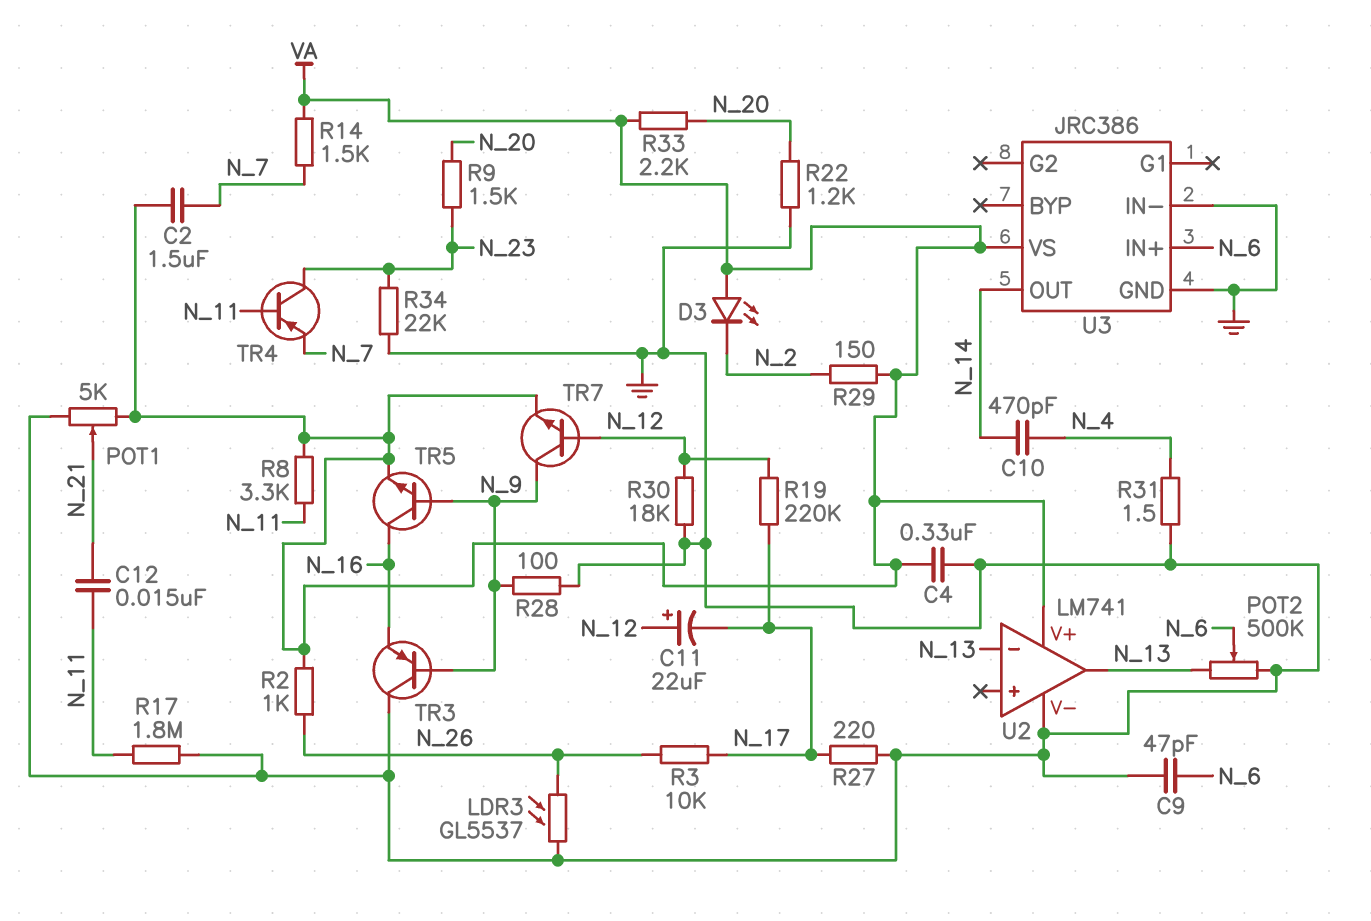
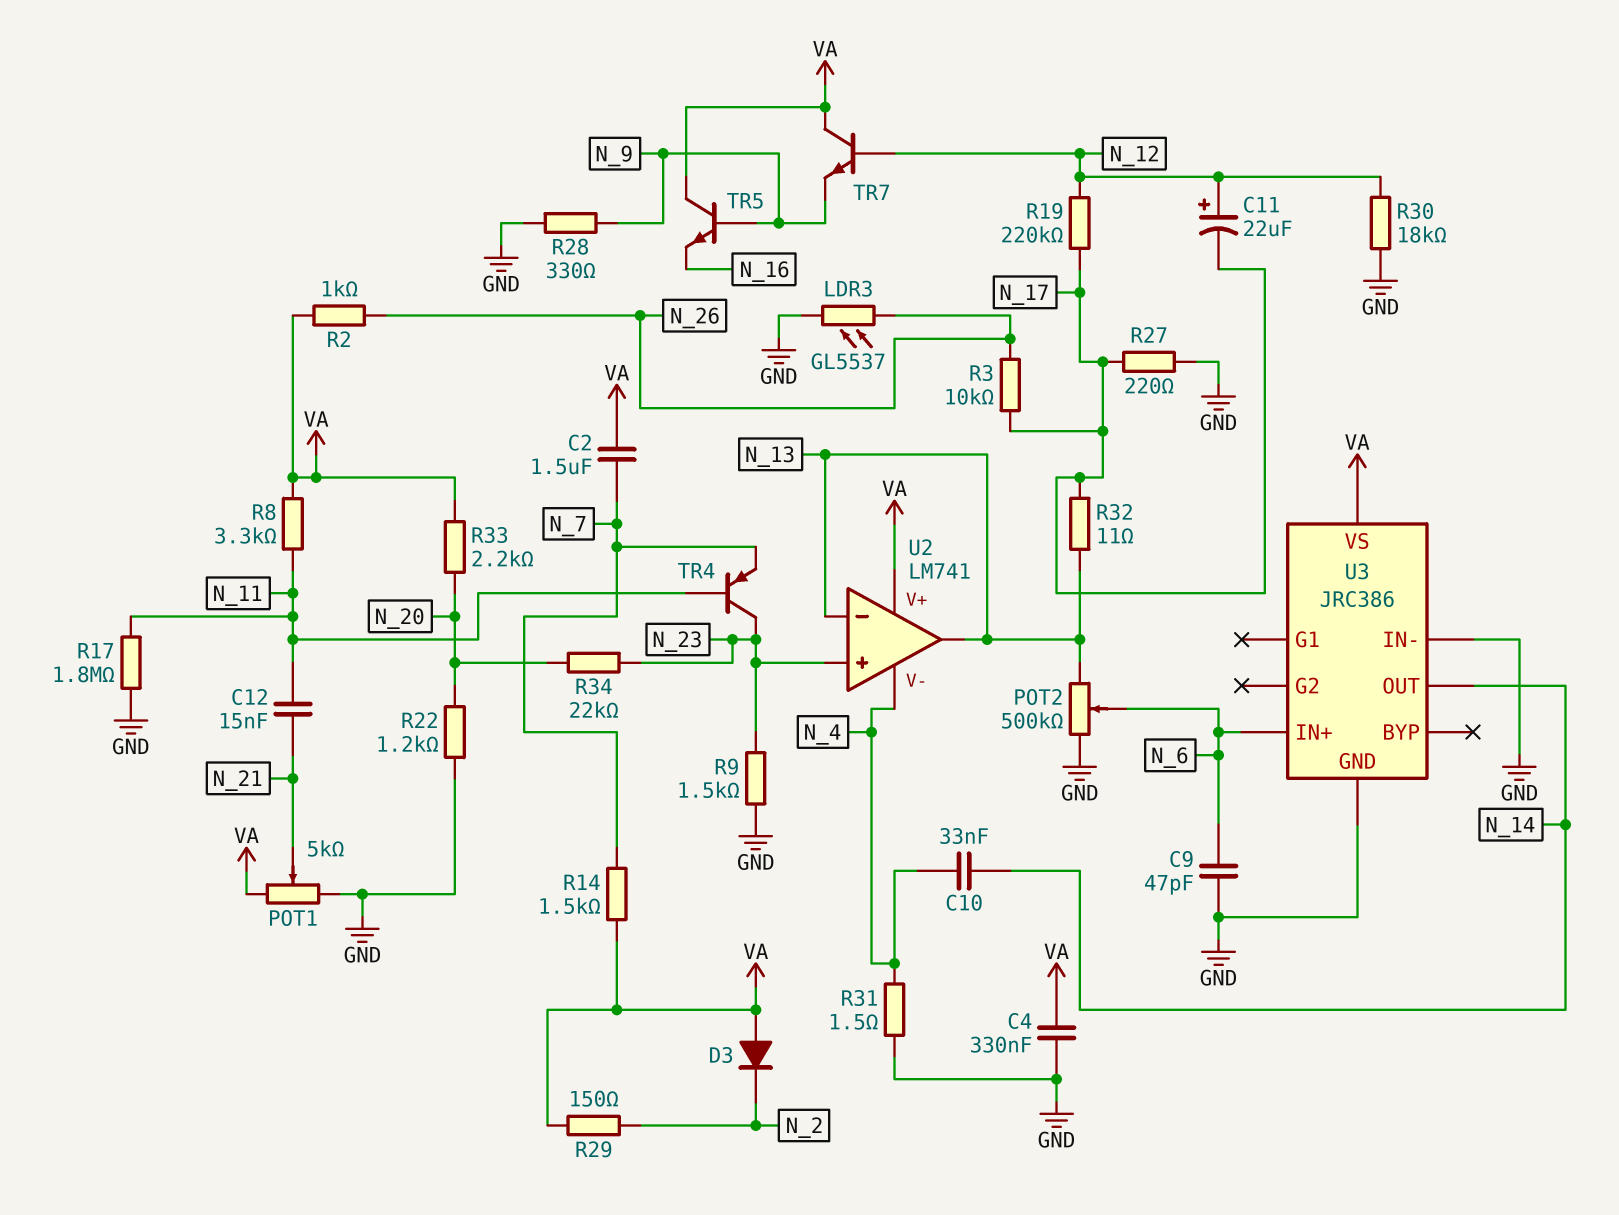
C10: 470pF (N_4, N_14) -> 33nF (N_4, N_14)
D3: LED (A VA, K N_2) -> diode (A VA, K N_2)
R9: 1.5k (N_20, N_23) -> 1.5k (GND, N_23)
R28: 100 (GND, N_9) -> 330 (GND, N_9)
R32: none -> 11 (N_13, N_17)
R34: 22k (GND, N_23) -> 22k (N_20, N_23)
TR3: PNP (B N_9, C GND, E N_16) -> none
TR5: NPN (B N_9, C N_16, E VA) -> NPN (B N_9, C VA, E N_16)
TR7: NPN (B N_12, C N_9, E VA) -> NPN (B N_12, C VA, E N_9)
U2 pin V-: GND -> N_4
U2 pin in+: none -> N_23

